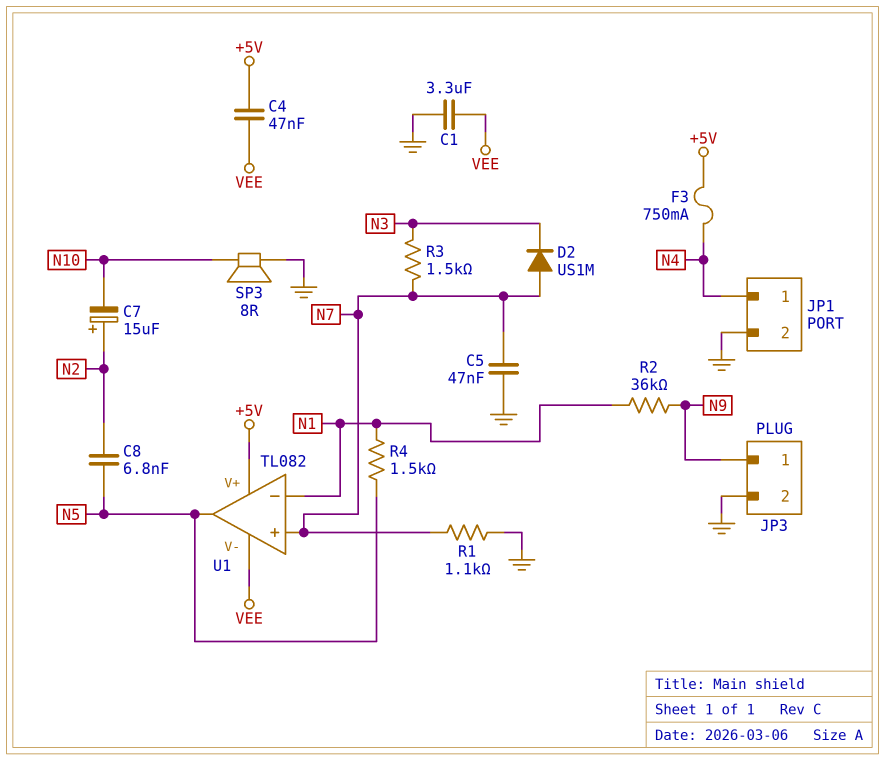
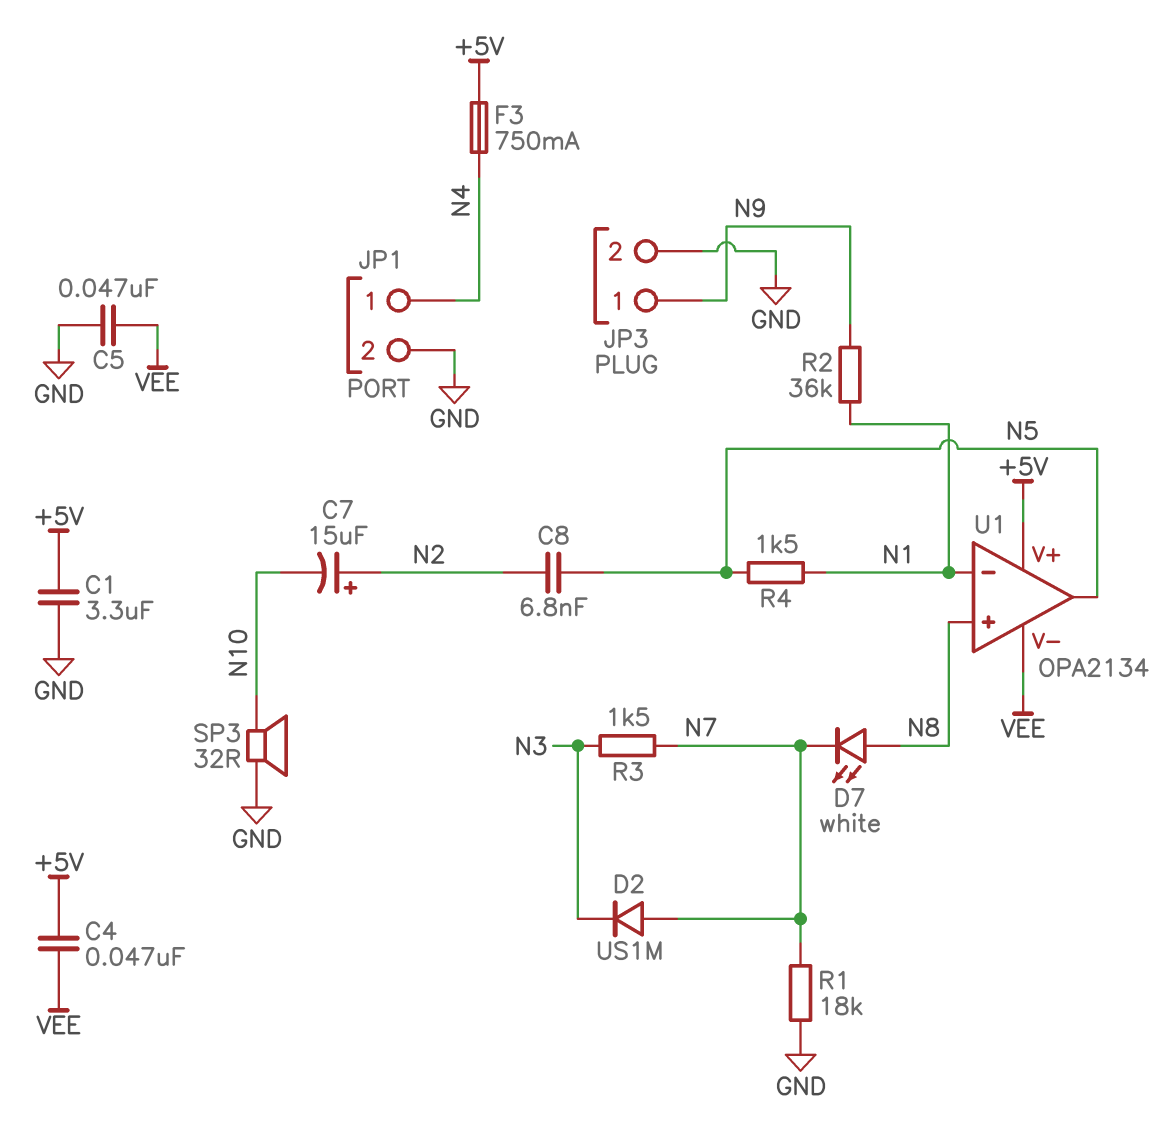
C1: 3.3uF (GND, VEE) -> 3.3uF (+5V, GND)
C5: 47nF (GND, N7) -> 47nF (GND, VEE)
D7: none -> LED white (A N8, K N7)
R1: 1.1k (GND, N7) -> 18k (GND, N7)
SP3: speaker 8R (GND, N10) -> speaker 32R (GND, N10)
U1: TL082 -> OPA2134
U1 pin in+: N7 -> N8

